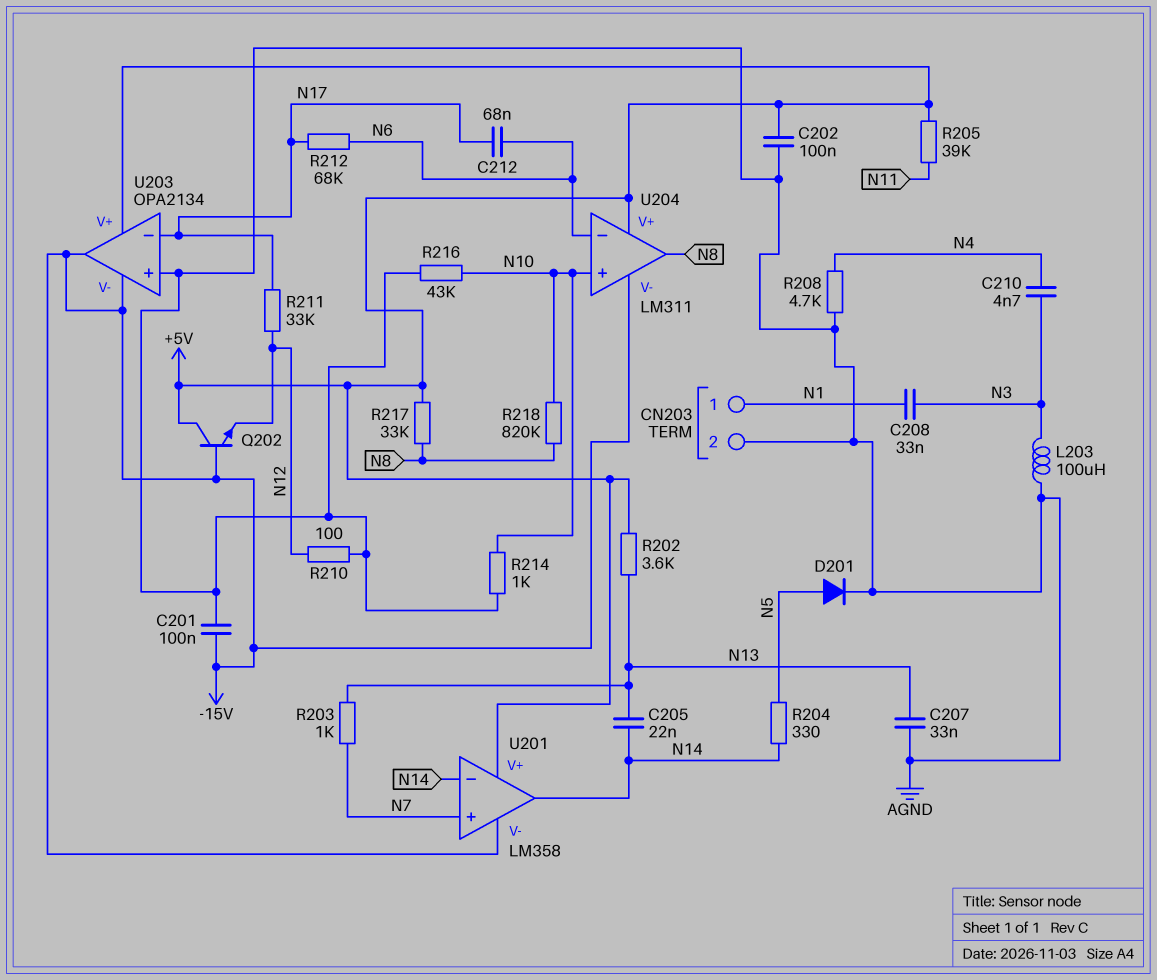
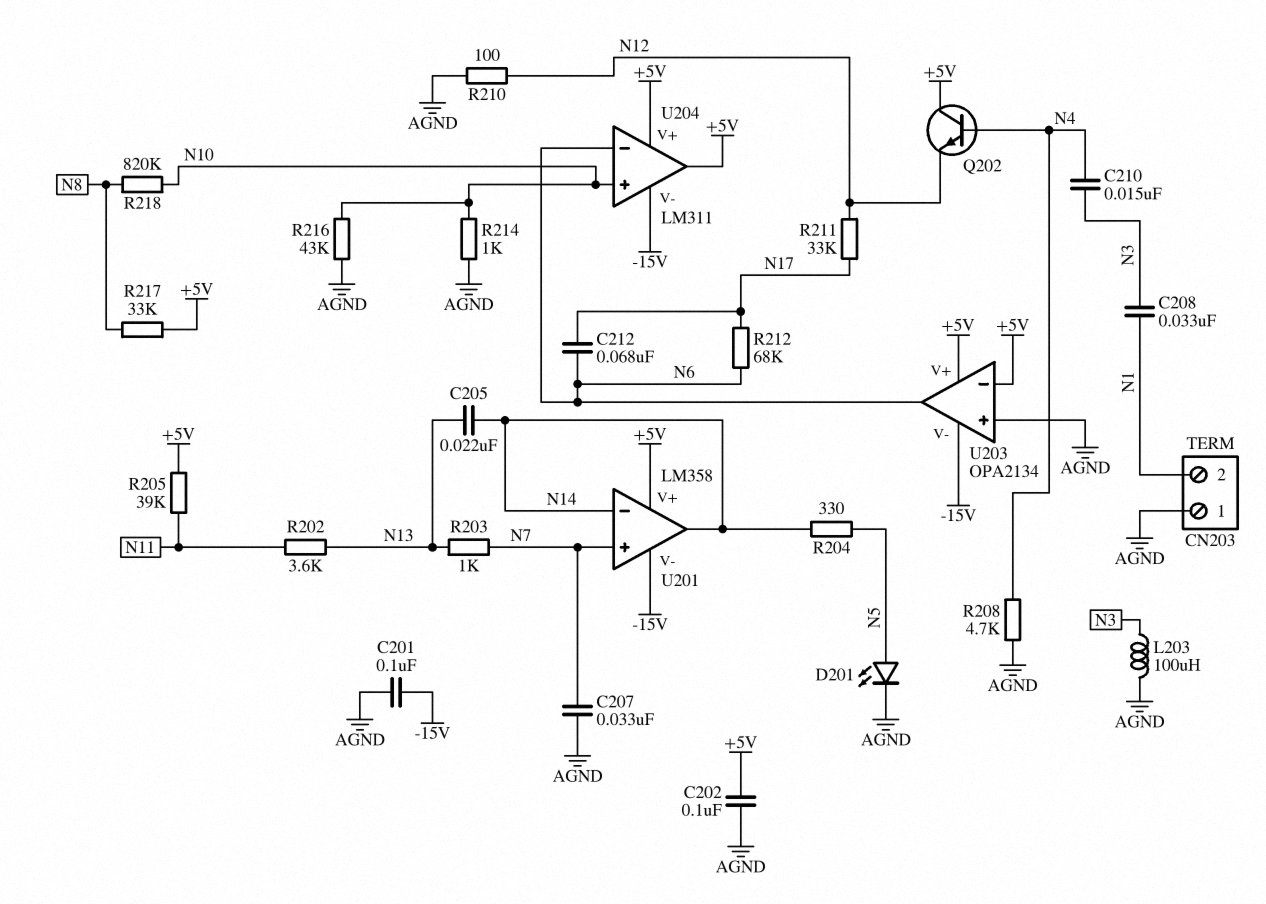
C207: 33nF (AGND, N13) -> 33nF (AGND, N7)
C210: 4.7nF (N3, N4) -> 15nF (N3, N4)
CN203 pin 1: N1 -> AGND
CN203 pin 2: AGND -> N1
D201: diode (A N5, K AGND) -> LED (A N5, K AGND)
Q202: NPN (B -15V, C +5V, E N12) -> NPN (B N4, C +5V, E N12)
R202: 3.6k (+5V, N13) -> 3.6k (N11, N13)
U203 pin in-: N17 -> +5V
U203 pin out: -15V -> N6
U204 pin out: N8 -> +5V

